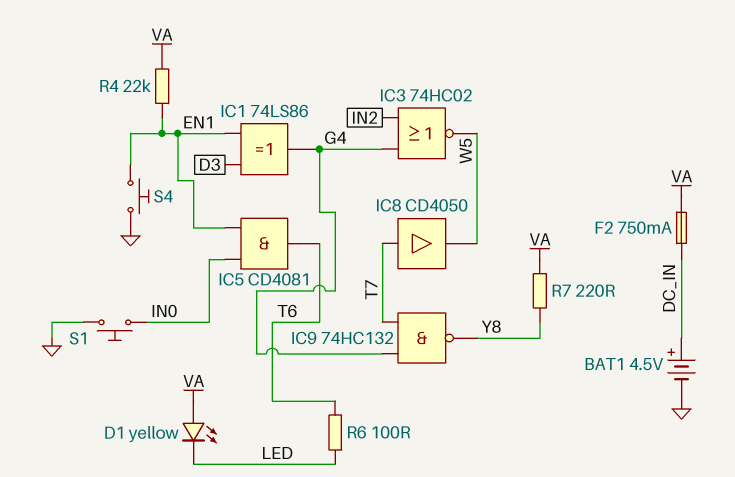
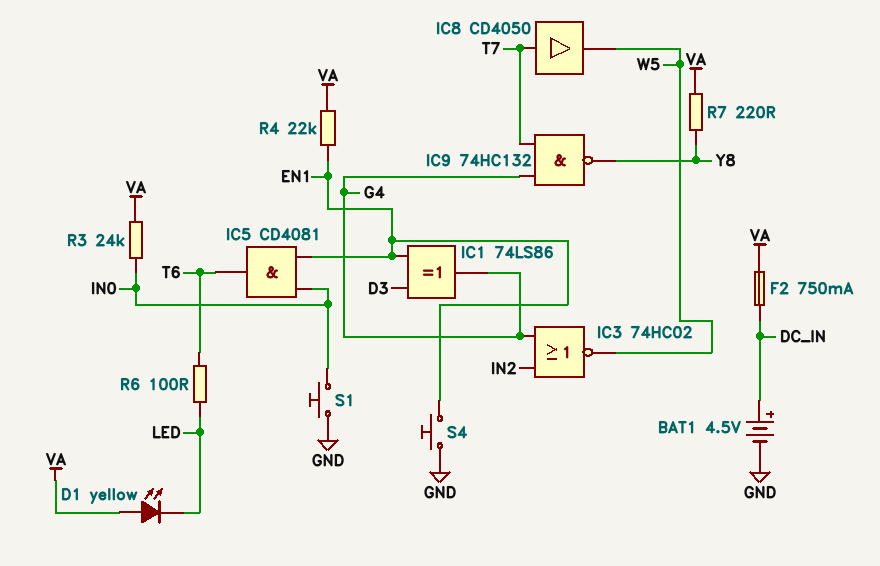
R3: none -> 24k (IN0, VA)

